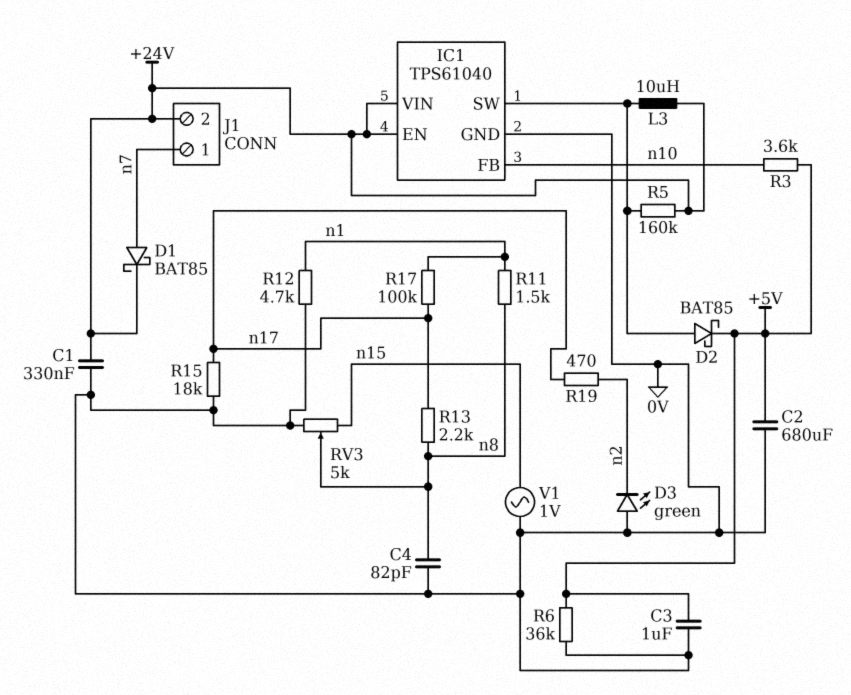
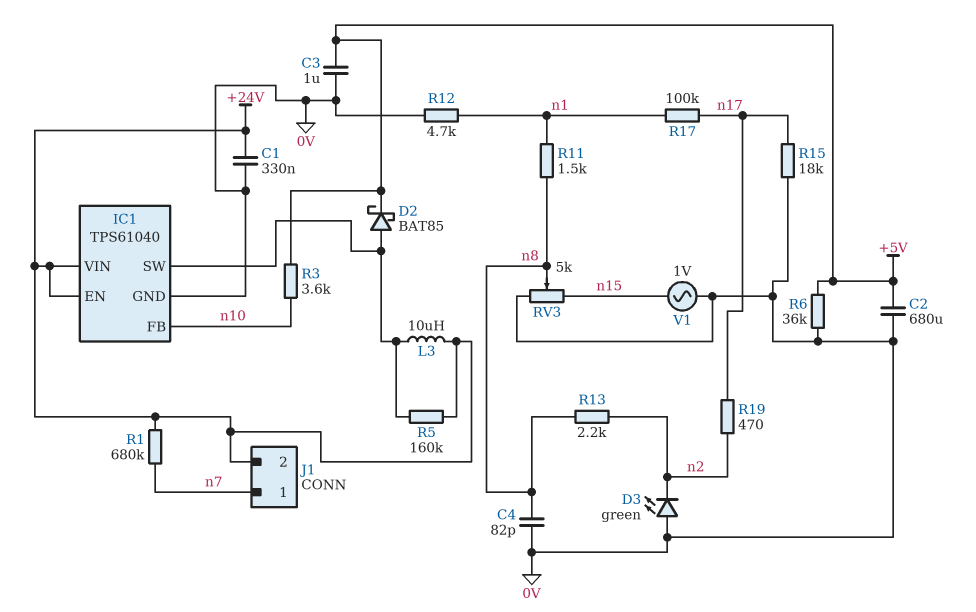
D1: schottky BAT85 (A n7, K +24V) -> none
R1: none -> 680k (+24V, n7)
R13: 2.2k (n8, n17) -> 2.2k (n2, n8)

